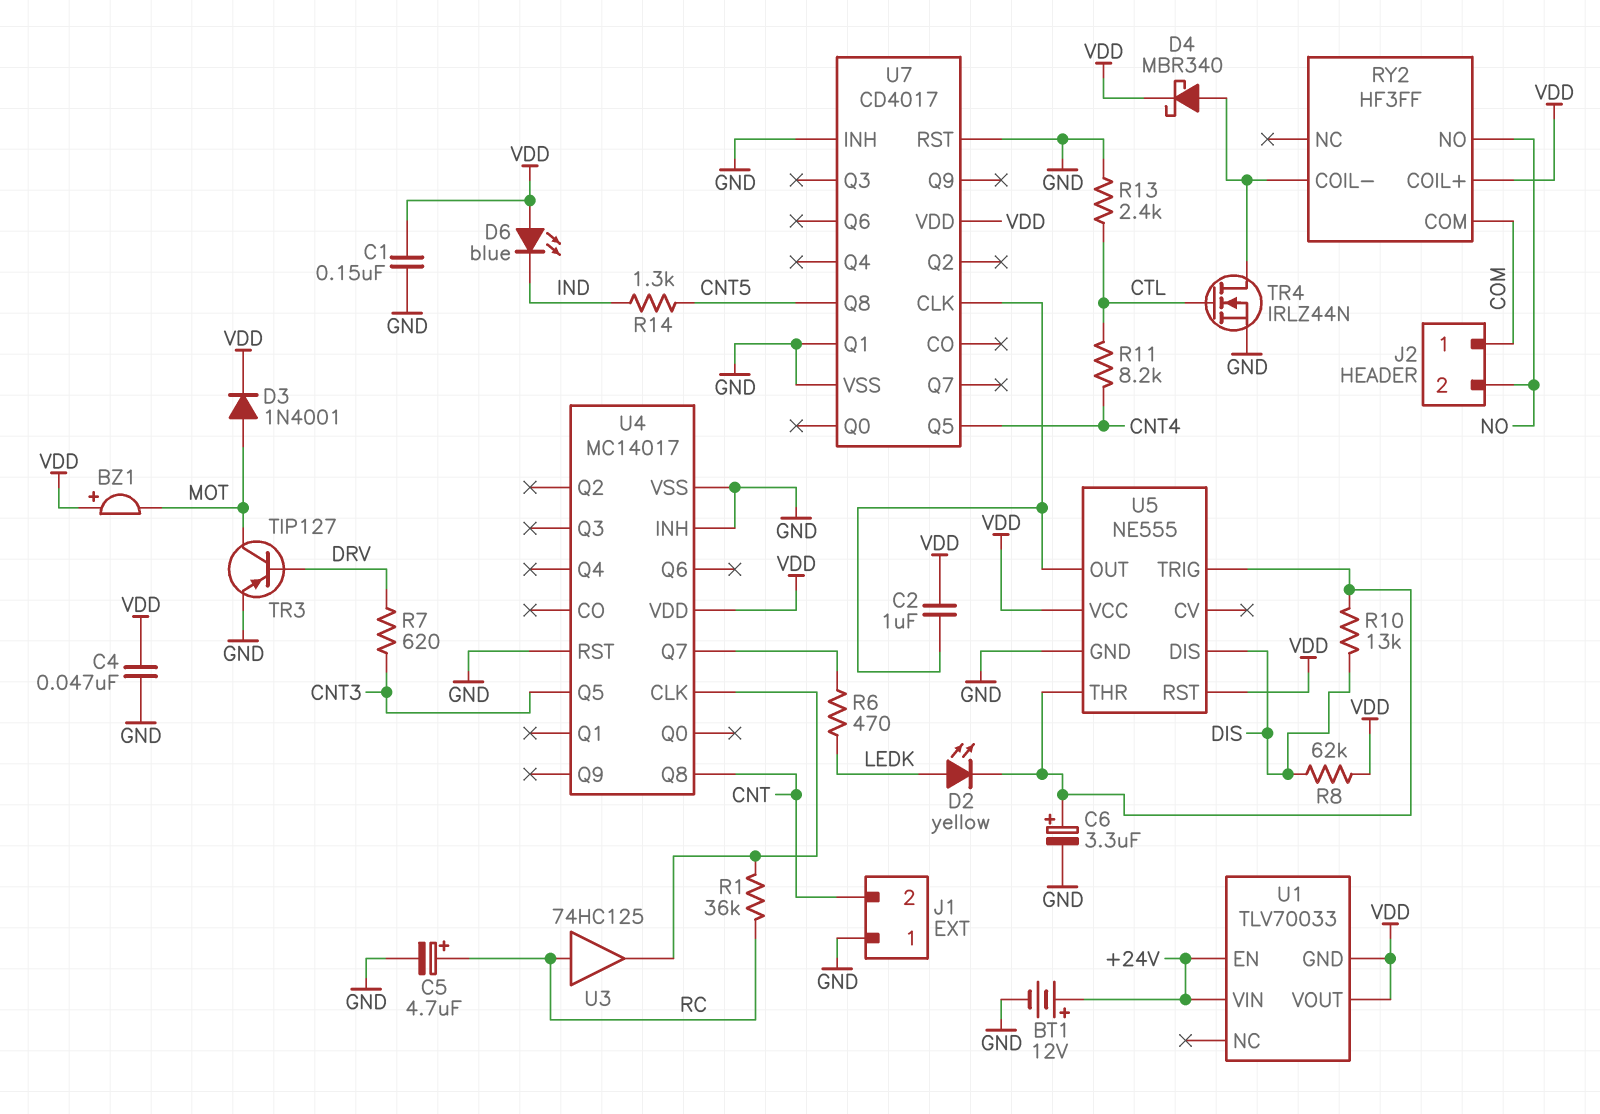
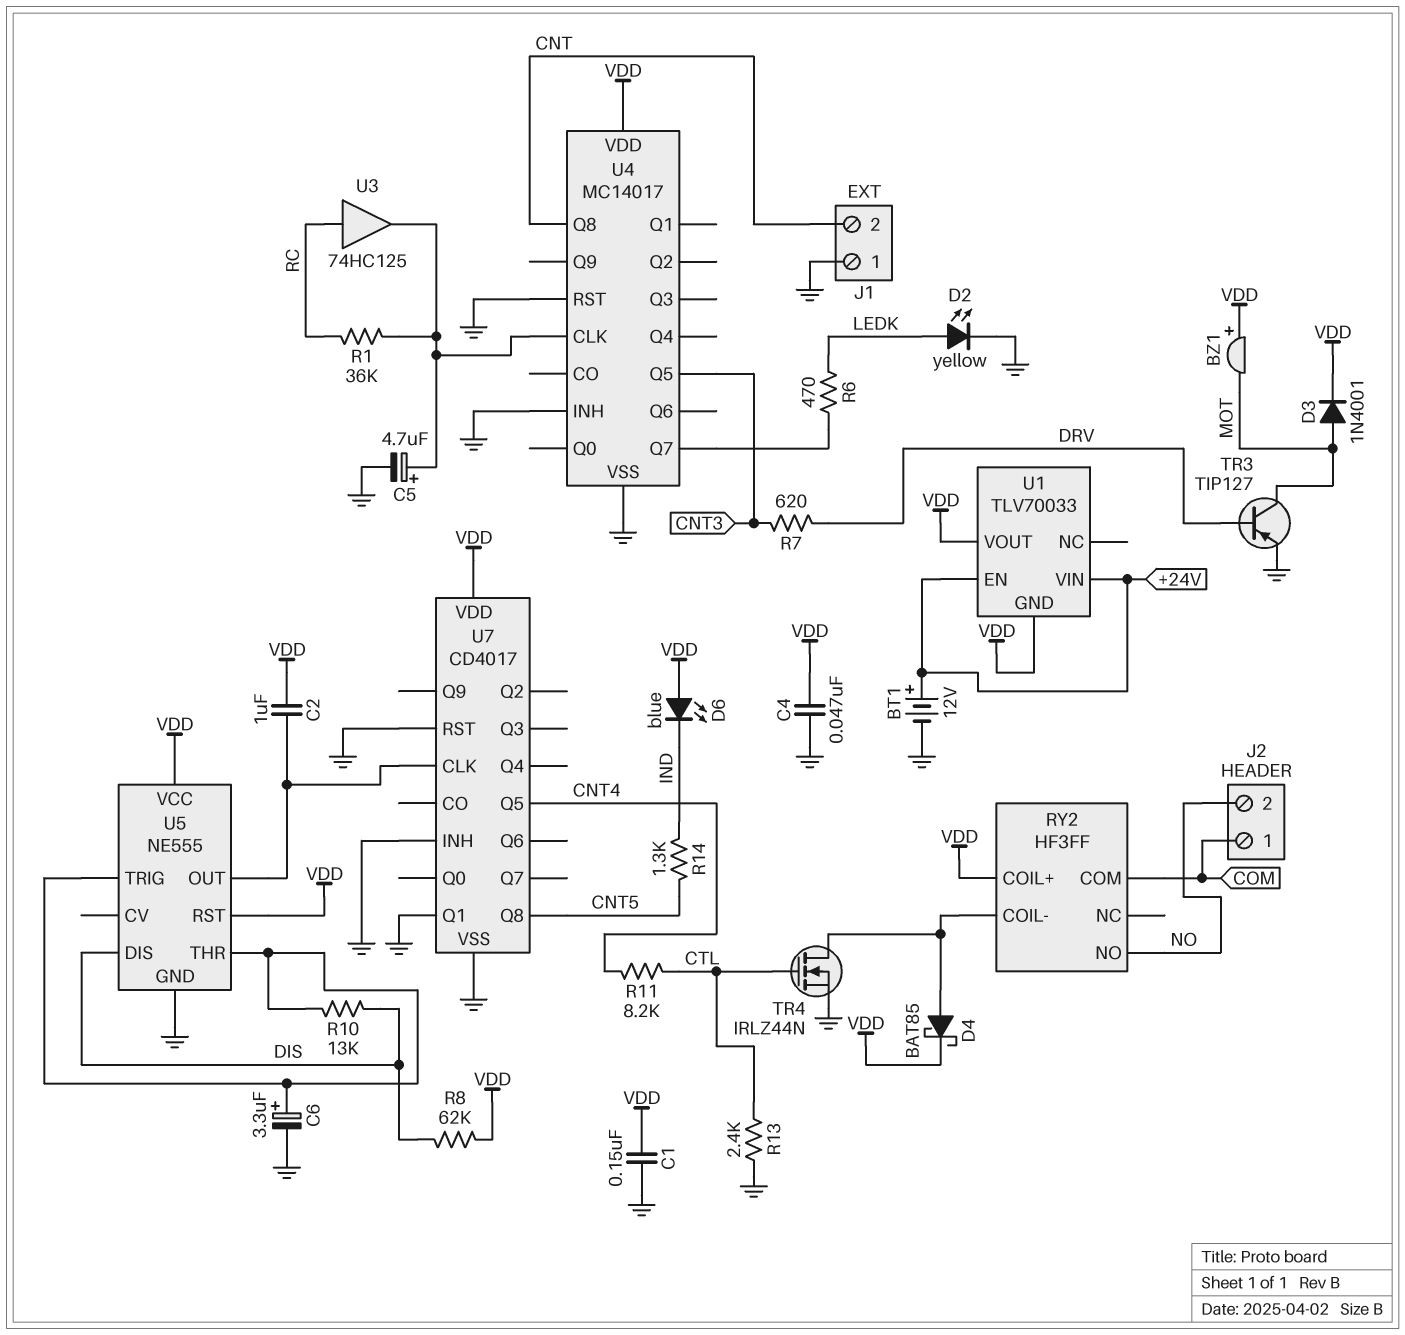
C5: 4.7uF (plus RC, minus GND) -> 4.7uF (plus U4/CLK, minus GND)
D2: LED yellow (A LEDK, K U5/THR) -> LED yellow (A LEDK, K GND)
D4: schottky MBR340 (A RY2/COIL-, K VDD) -> schottky BAT85 (A RY2/COIL-, K VDD)

